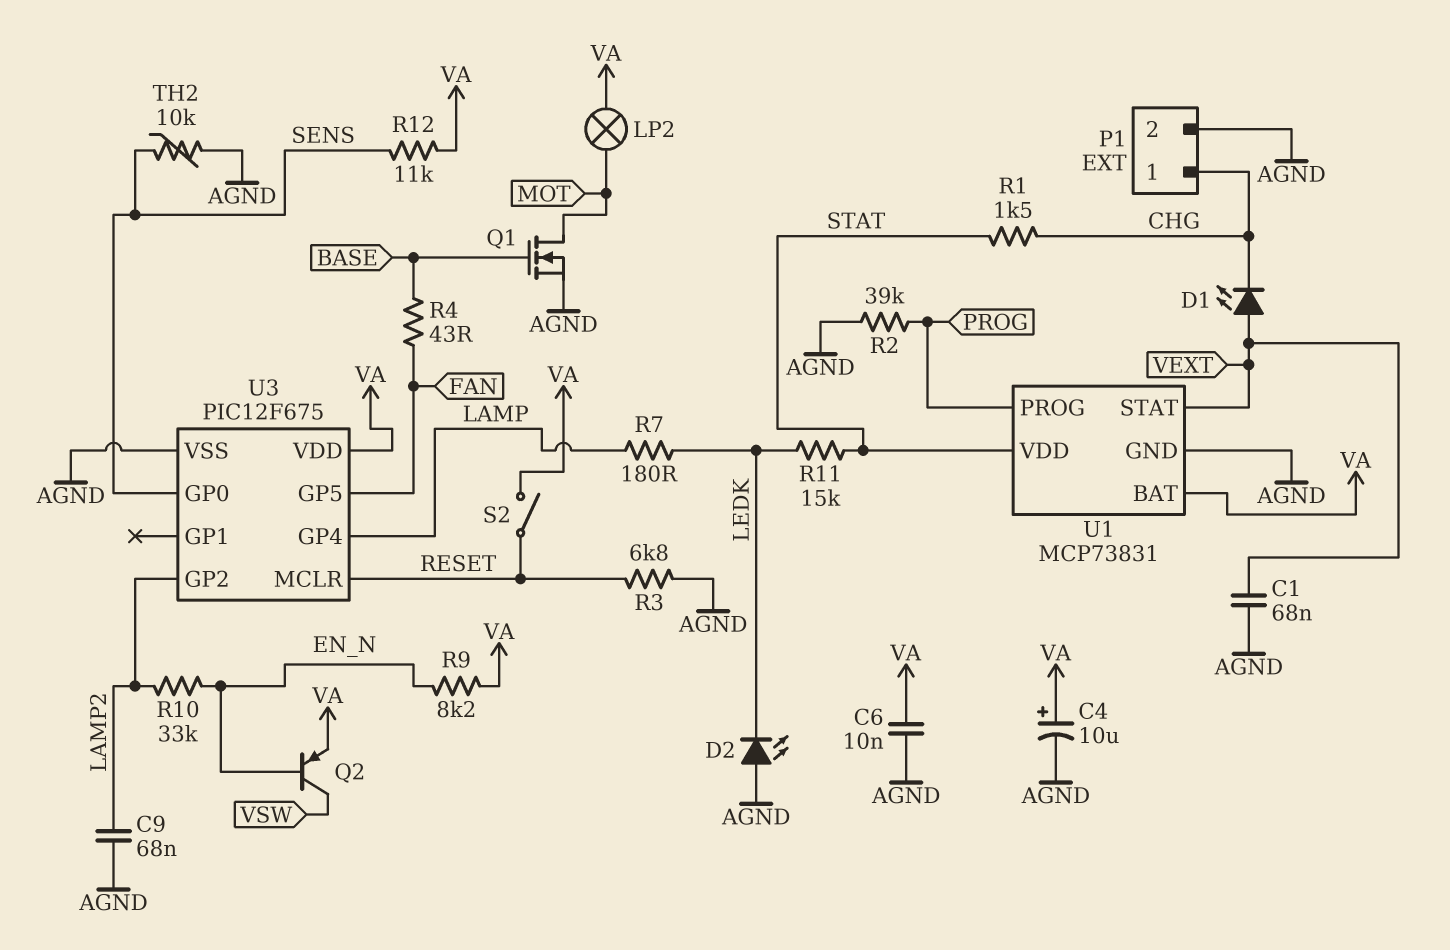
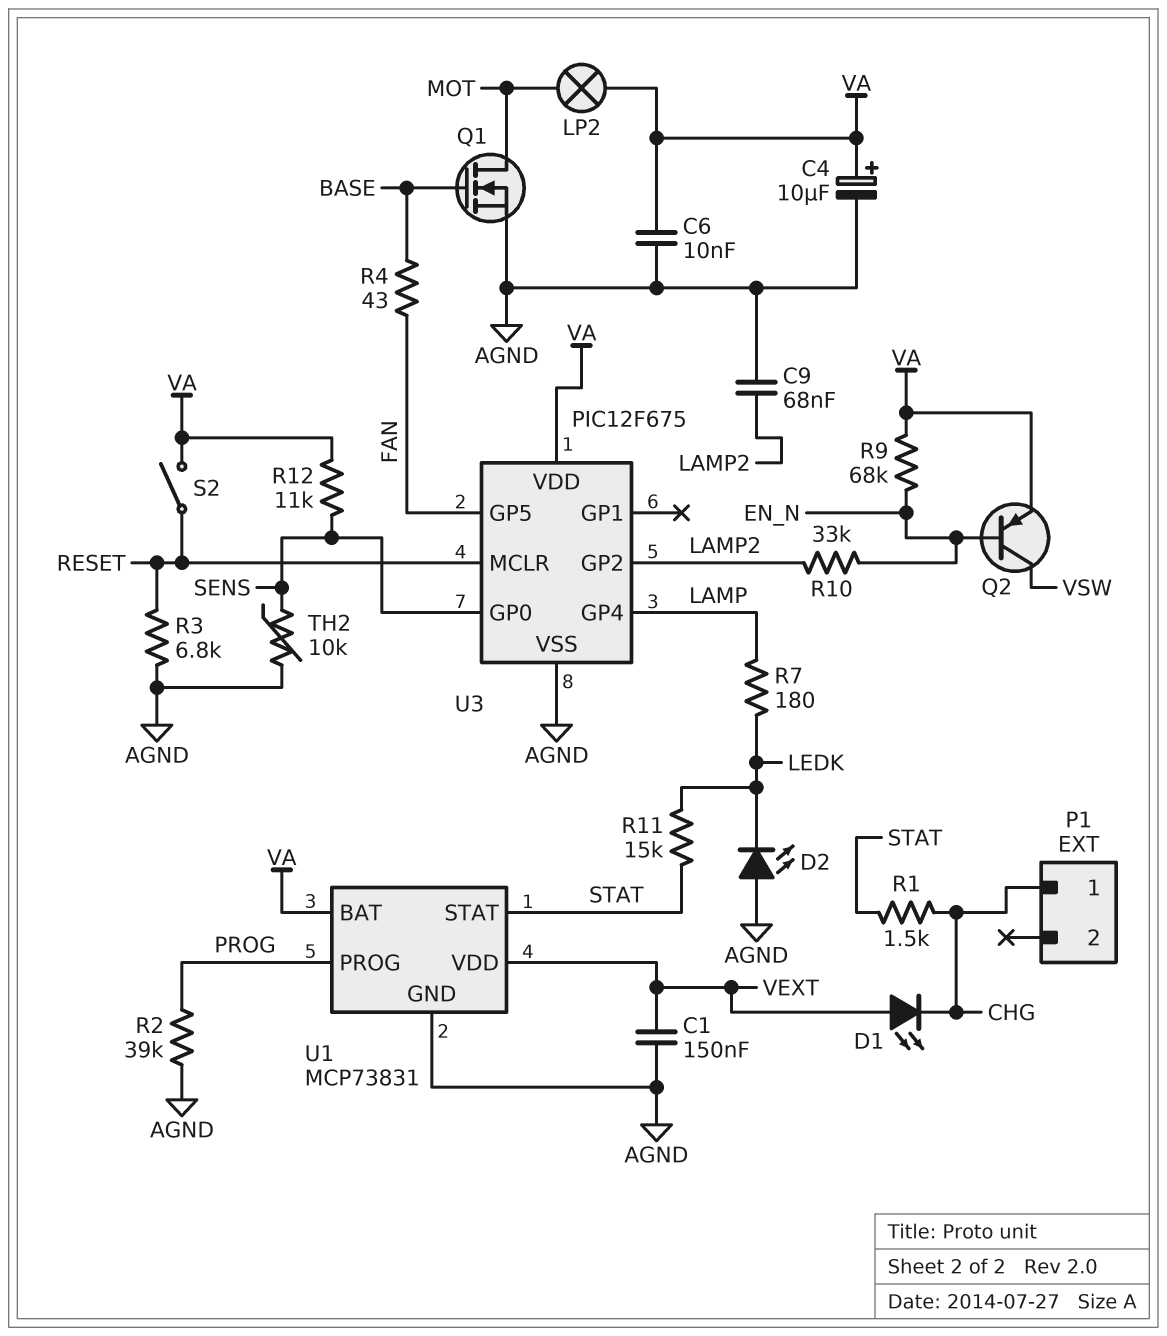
C1: 68nF (AGND, VEXT) -> 150nF (AGND, VEXT)
P1 pin 2: AGND -> none
R9: 8.2k (EN_N, VA) -> 68k (EN_N, VA)
U1 pin STAT: VEXT -> STAT
U1 pin VDD: STAT -> VEXT

